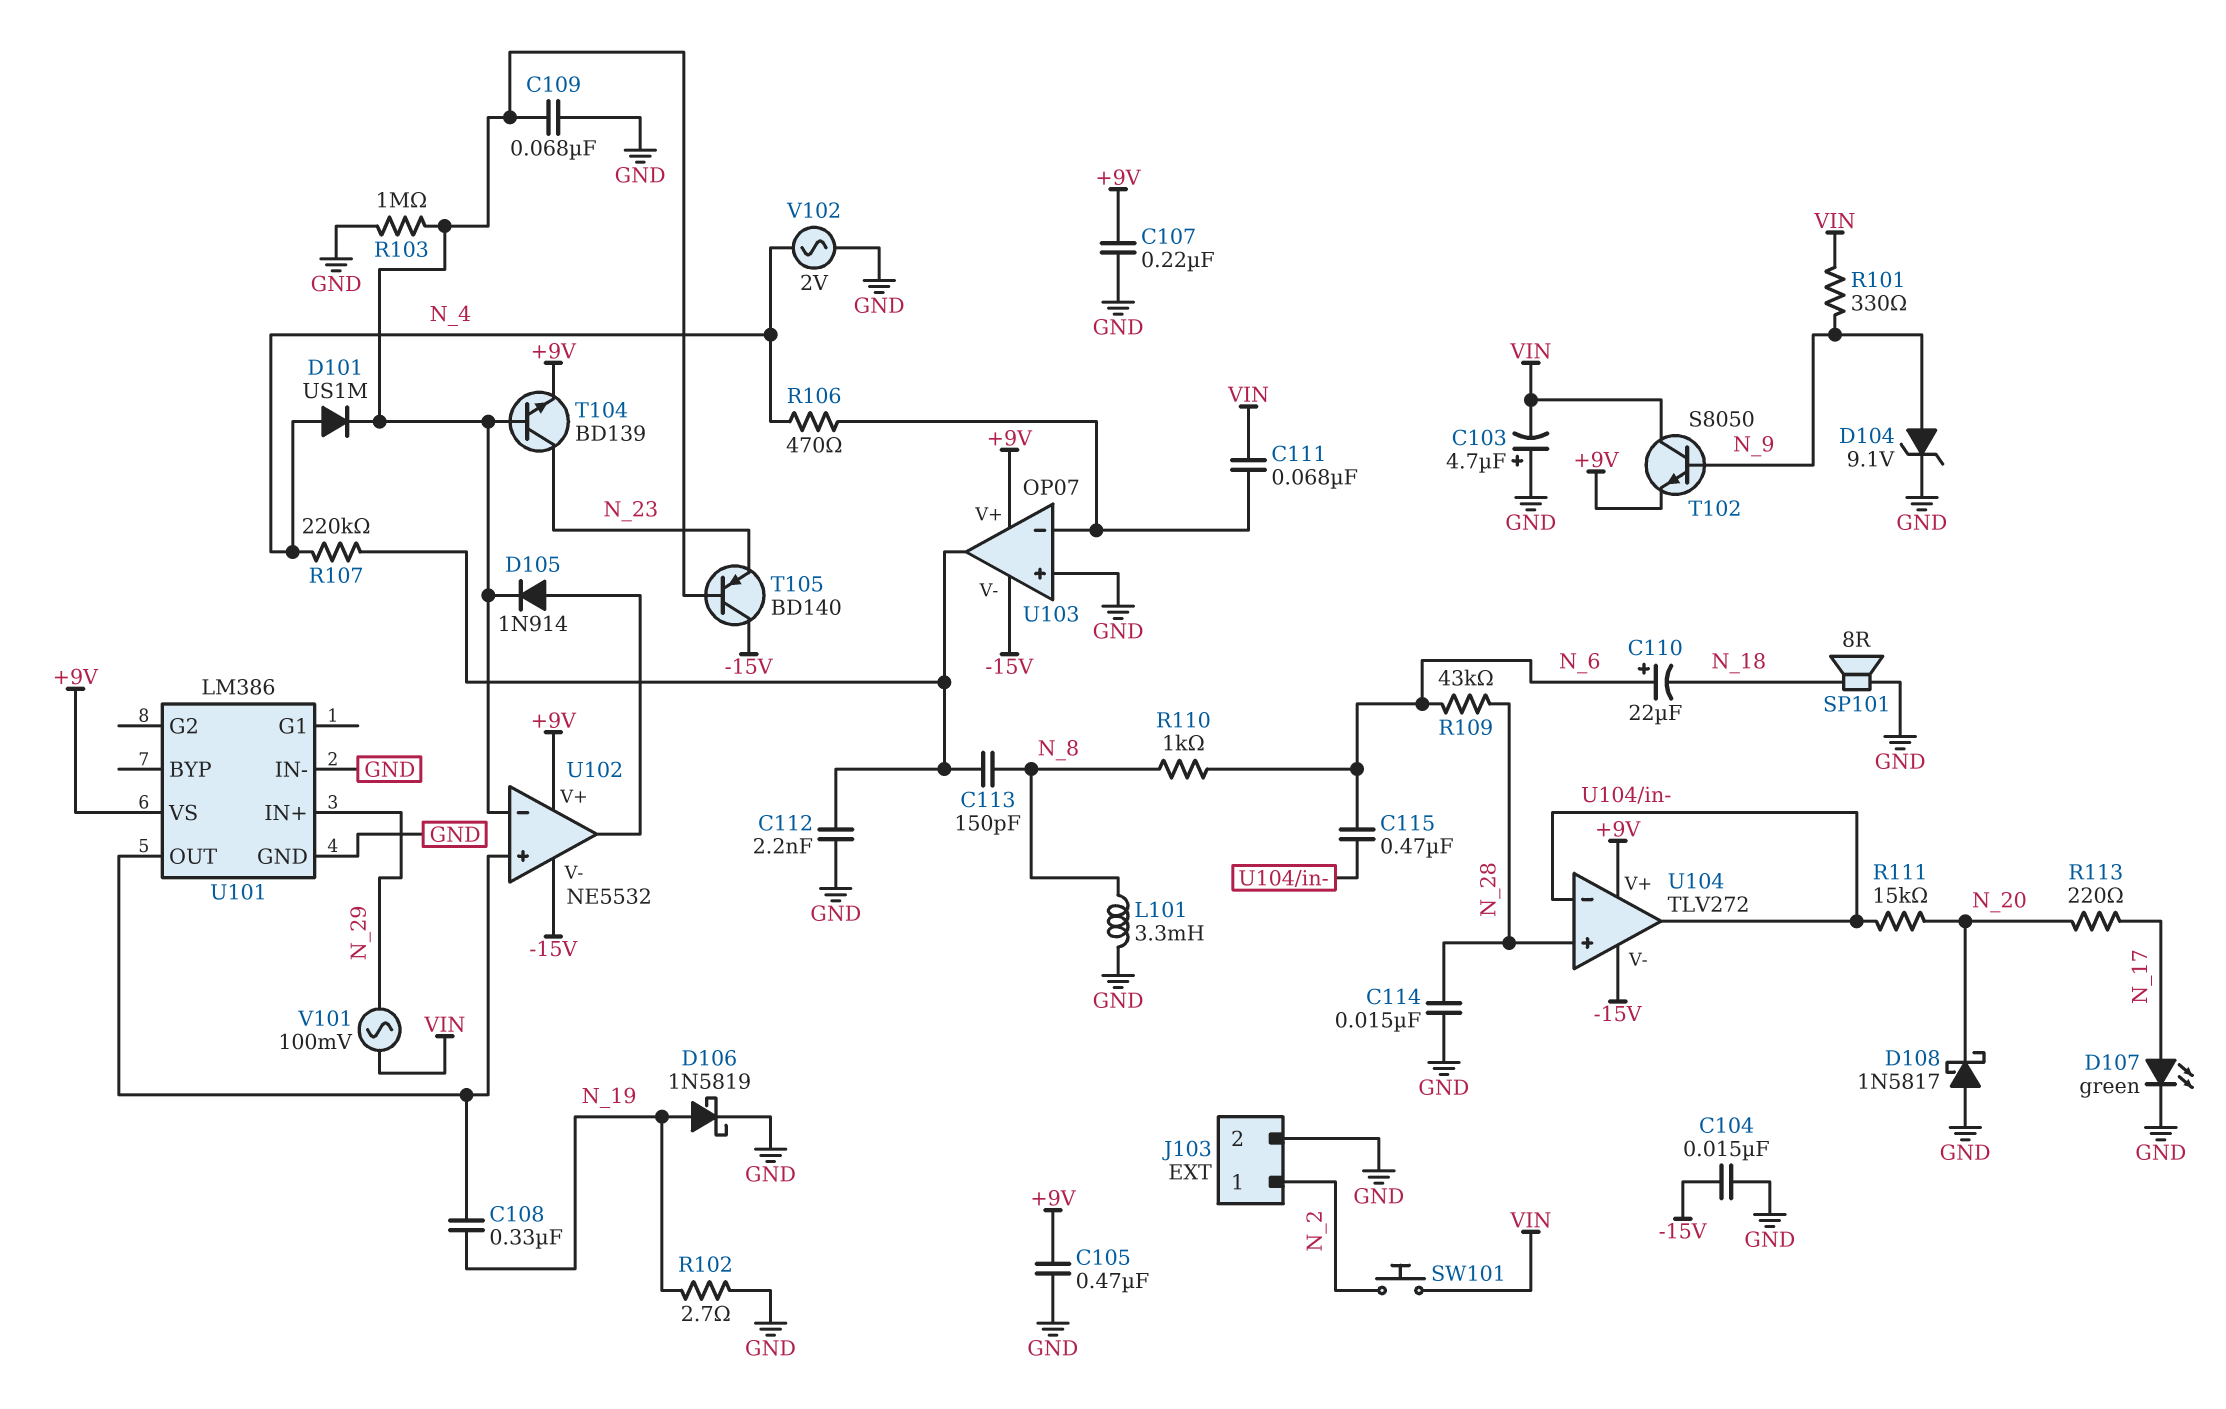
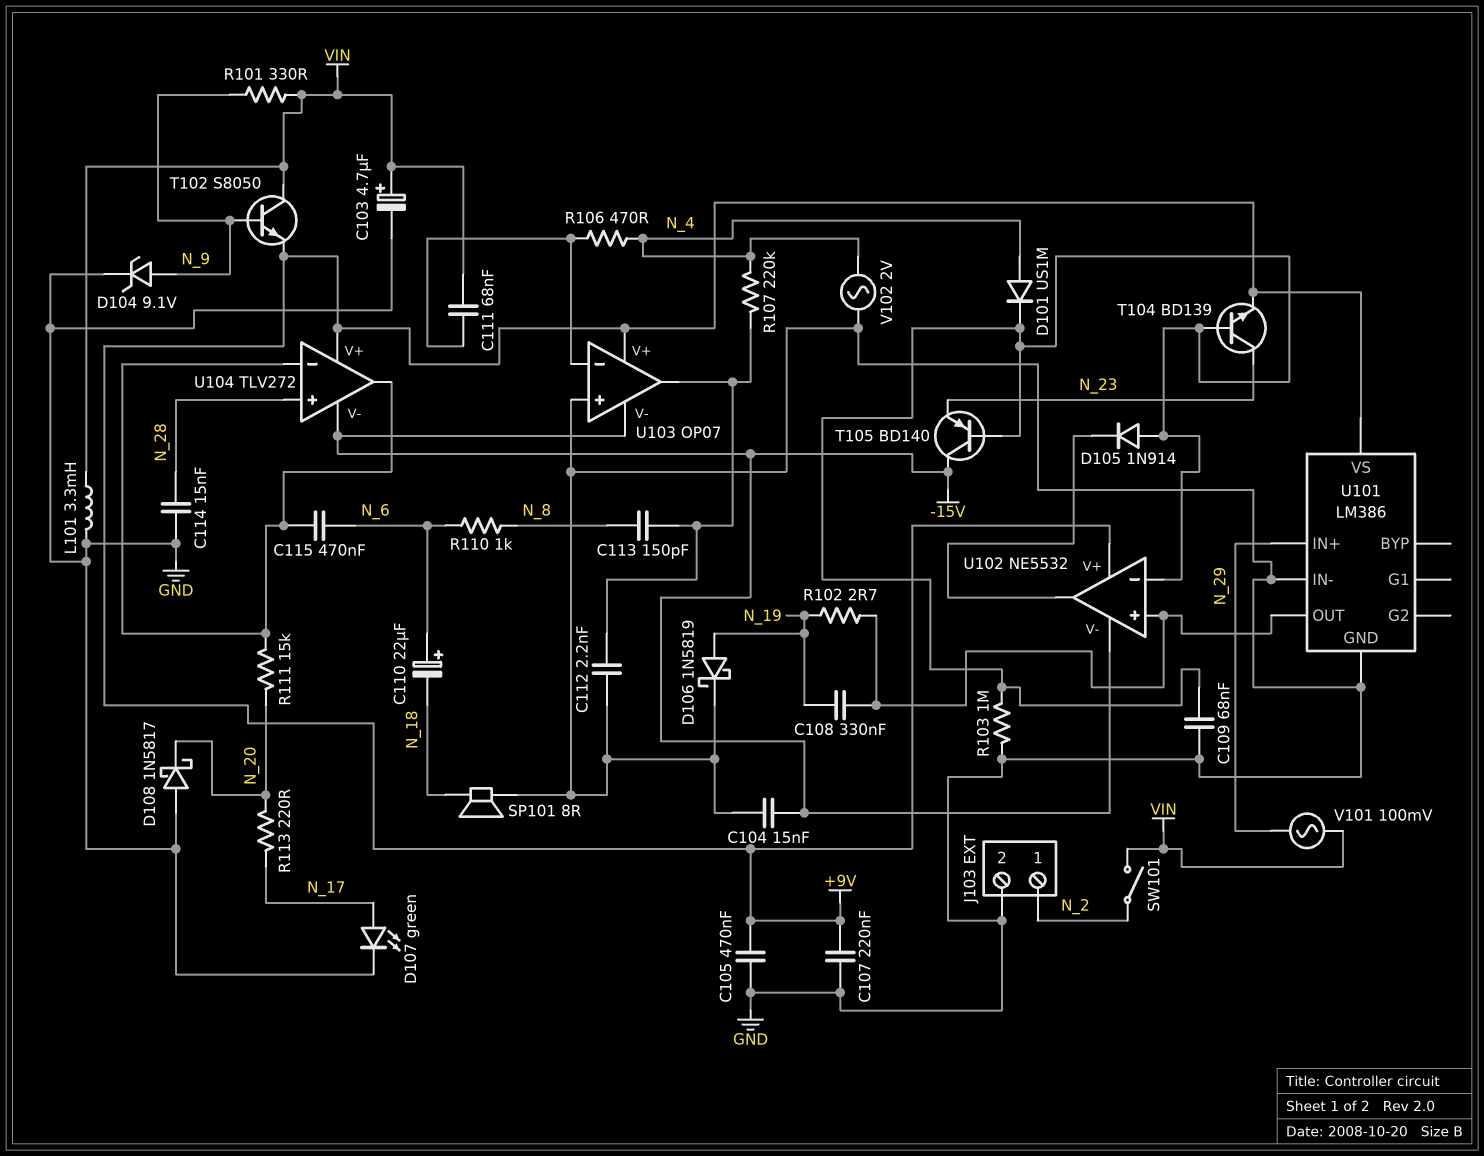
C103: 4.7uF (plus GND, minus VIN) -> 4.7uF (plus VIN, minus GND)
D105: diode 1N914 (A U102/out, K U102/in-) -> diode 1N914 (A U102/in-, K U102/out)
L101: 3.3mH (GND, N_8) -> 3.3mH (GND, VIN)
R102: 2.7 (GND, N_19) -> 2.7 (N_19, U101/OUT)
R109: 43k (N_6, N_28) -> none
SW101: button (N_2, VIN) -> switch (N_2, VIN)

